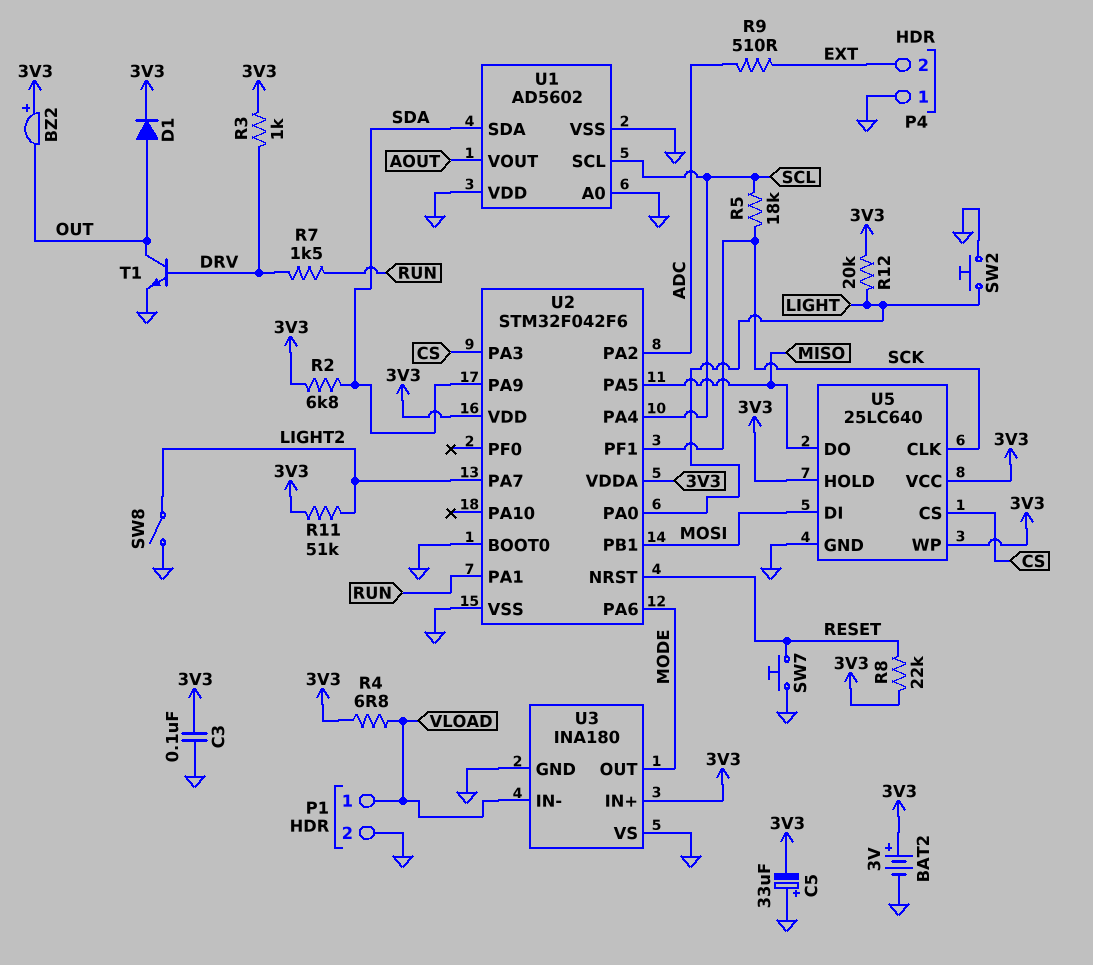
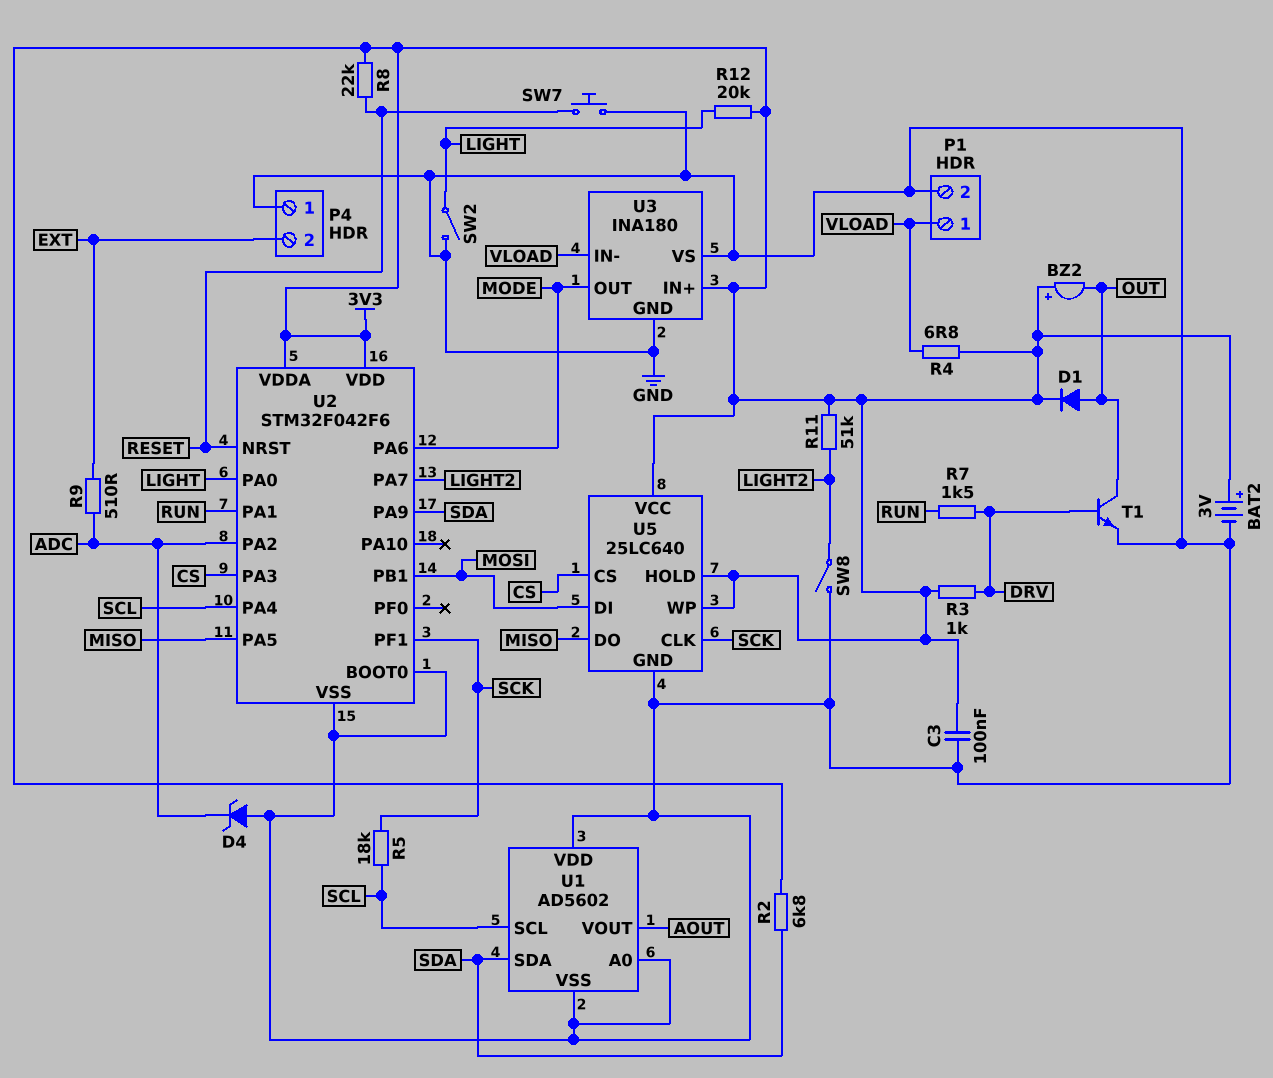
C5: 33uF (plus GND, minus 3V3) -> none
D4: none -> zener (A GND, K ADC)
SW2: button (GND, LIGHT) -> switch (GND, LIGHT)

